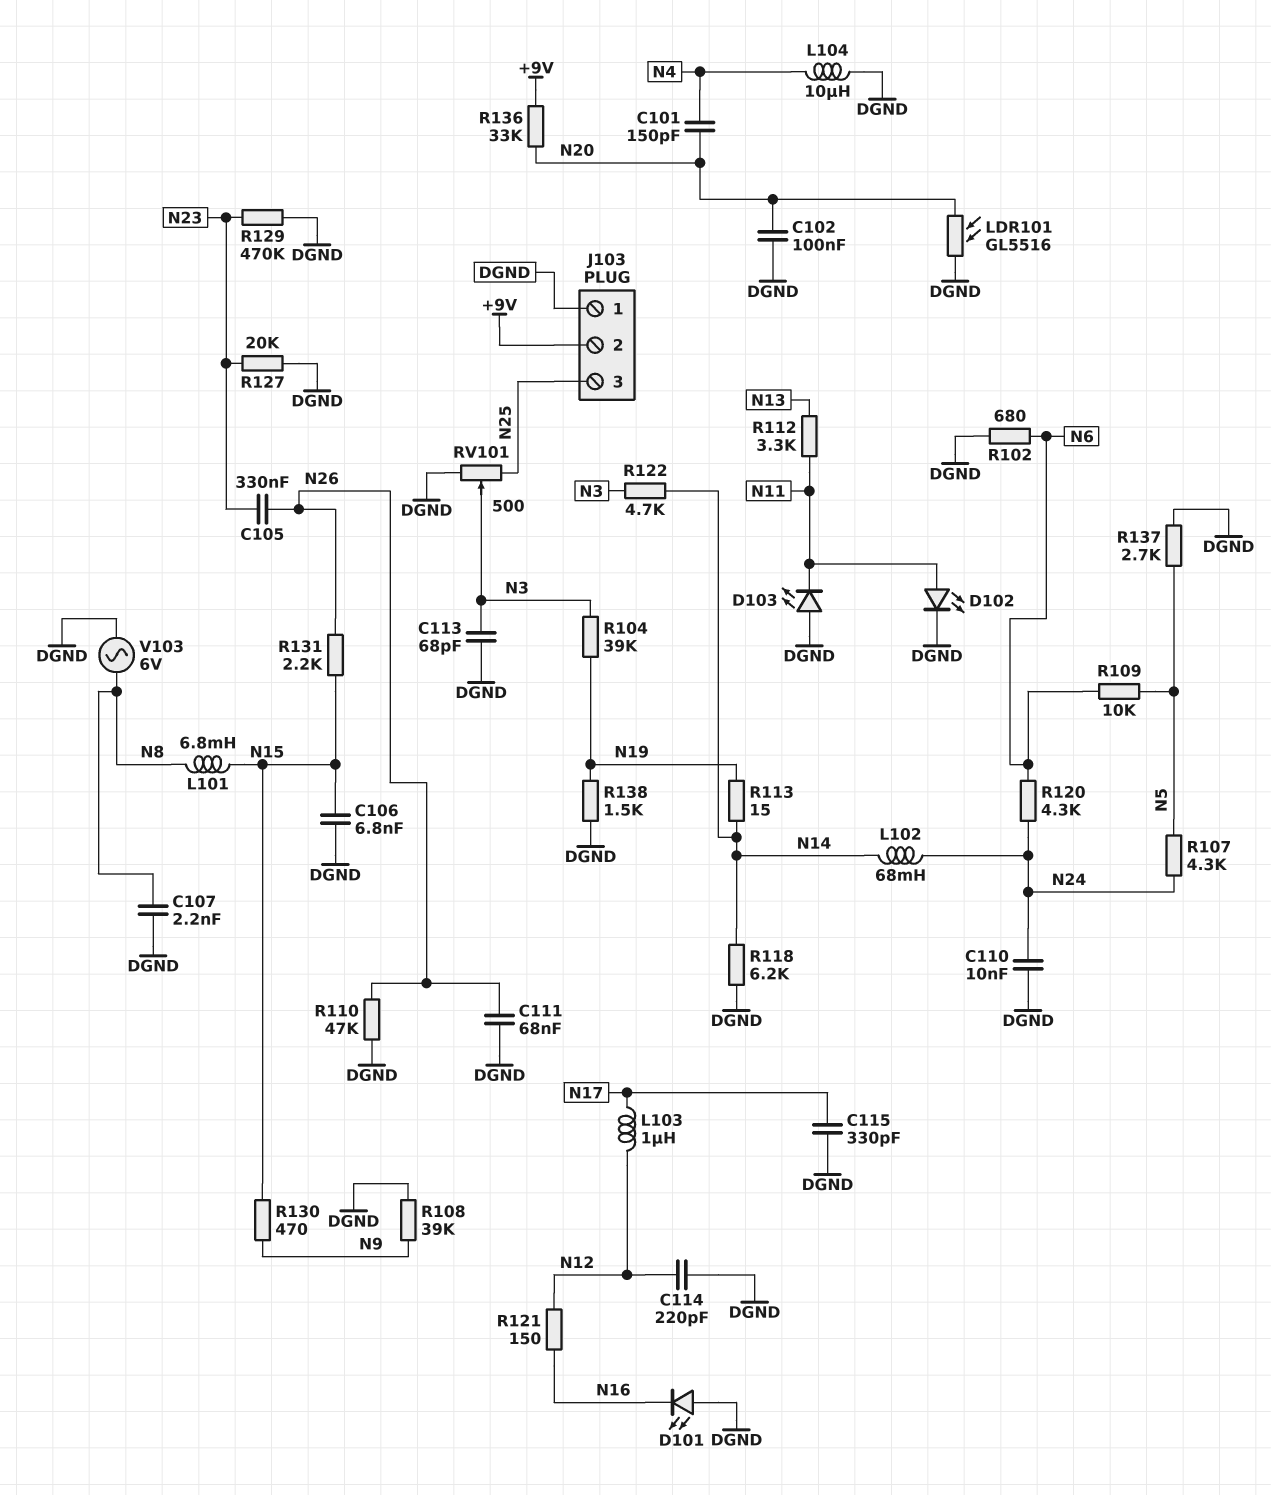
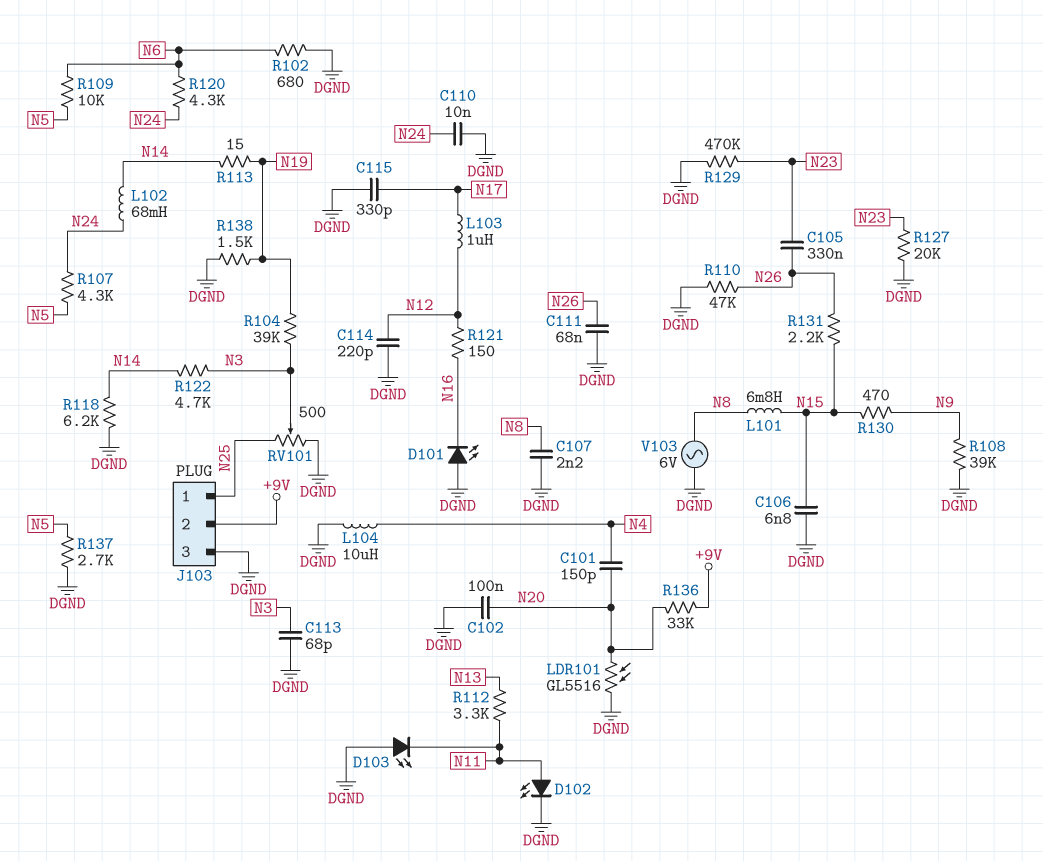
J103 pin 1: DGND -> N25
J103 pin 3: N25 -> DGND

